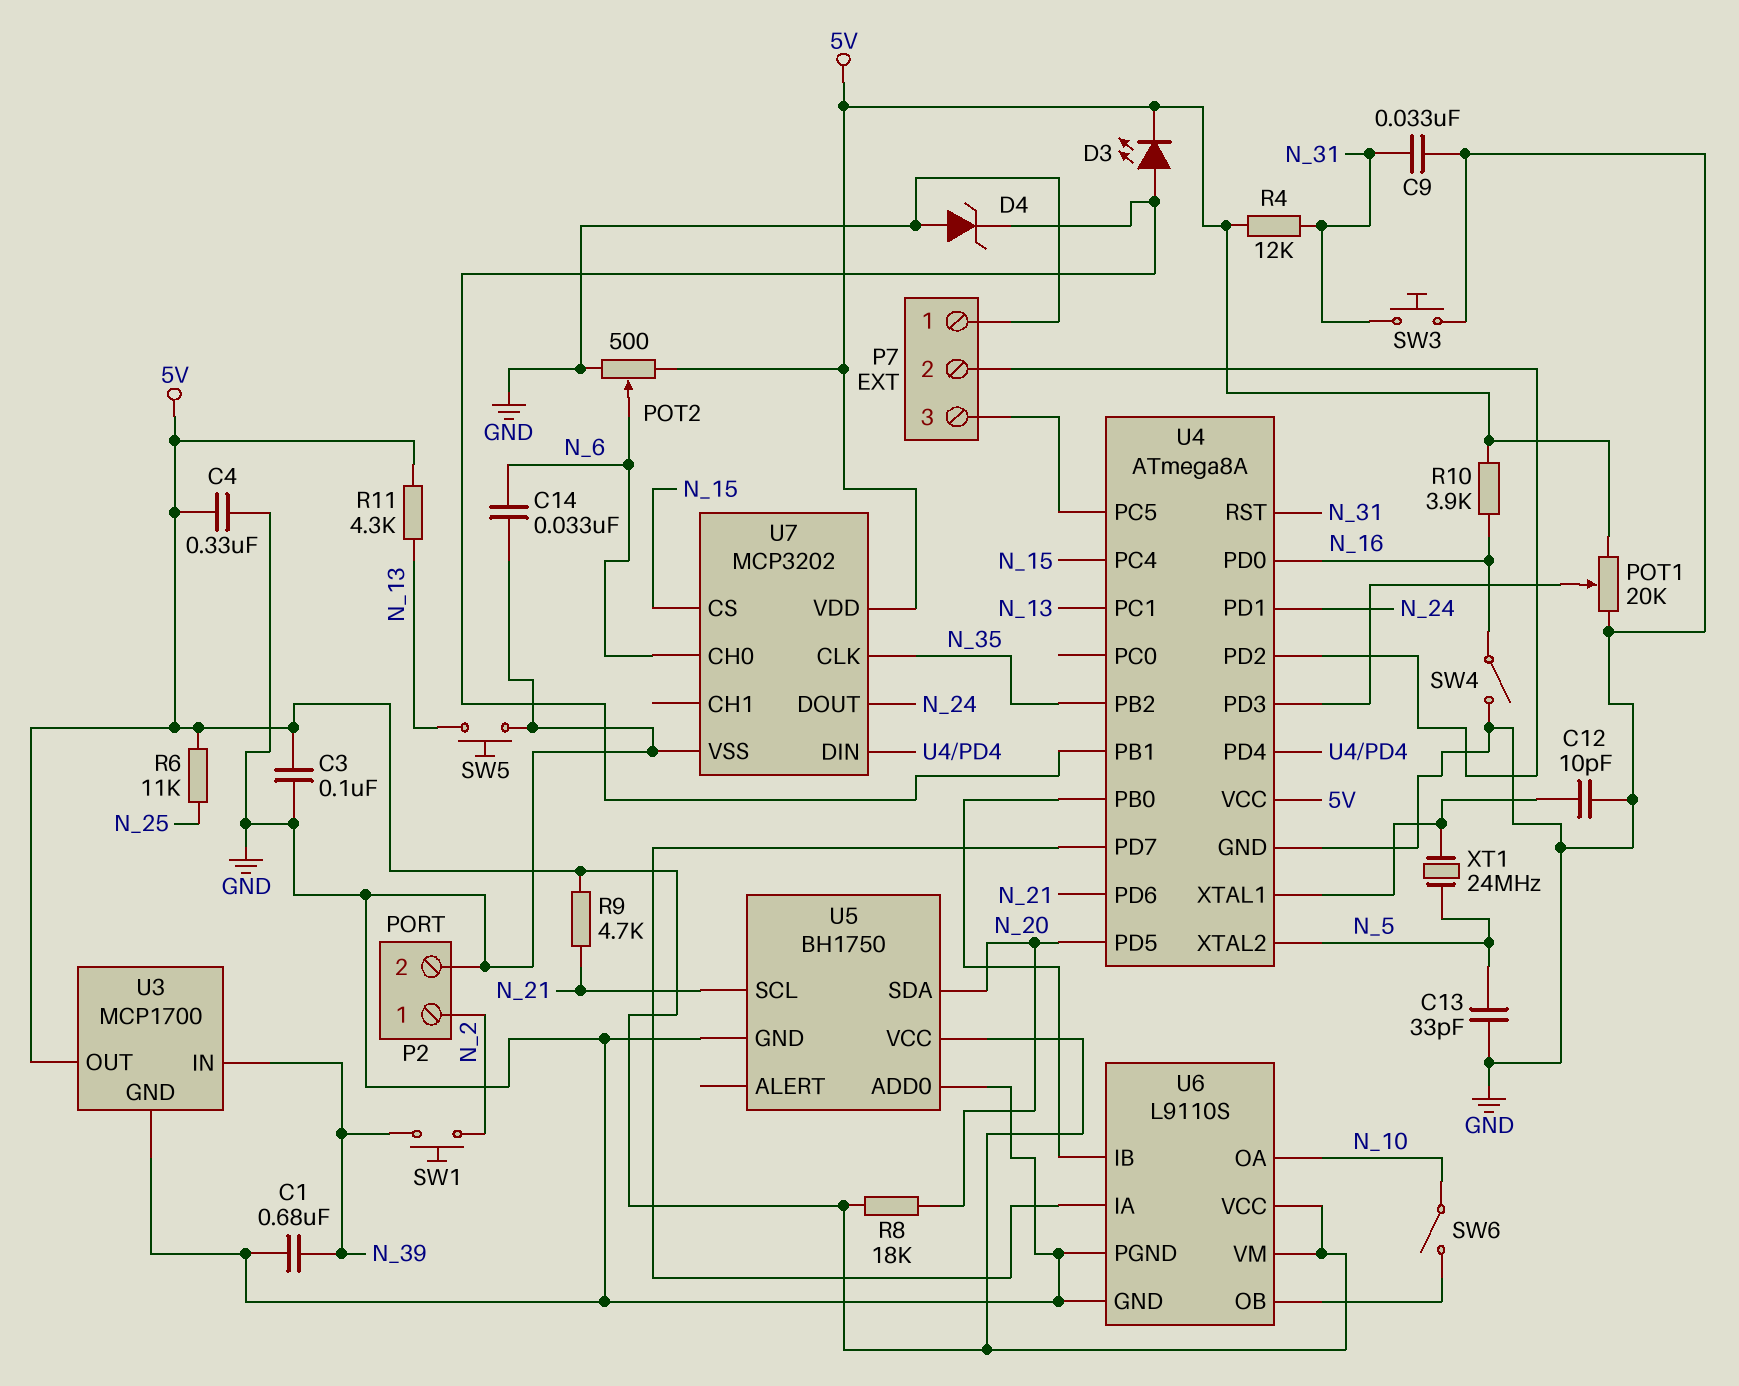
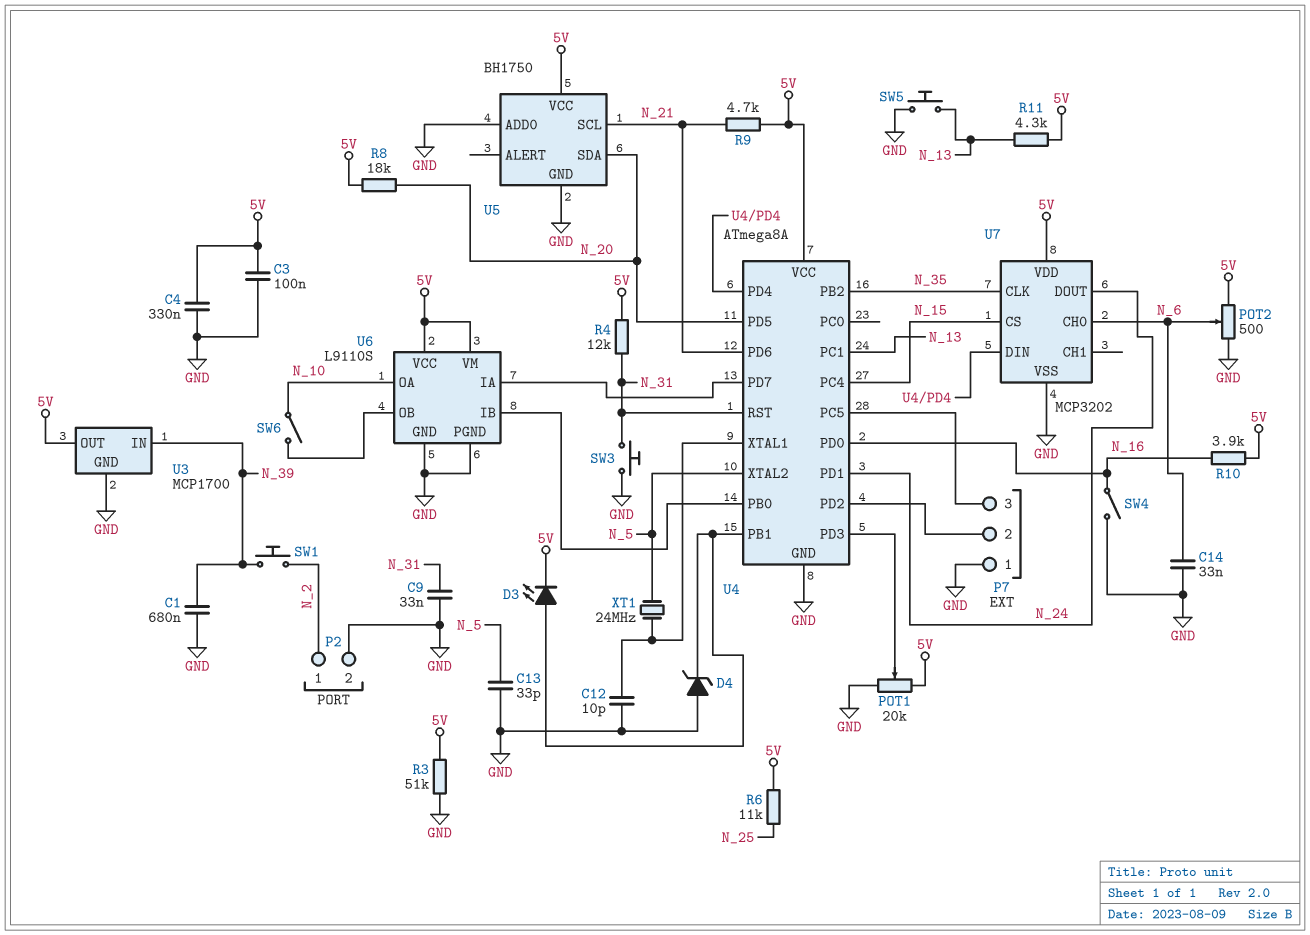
R3: none -> 51k (5V, GND)

